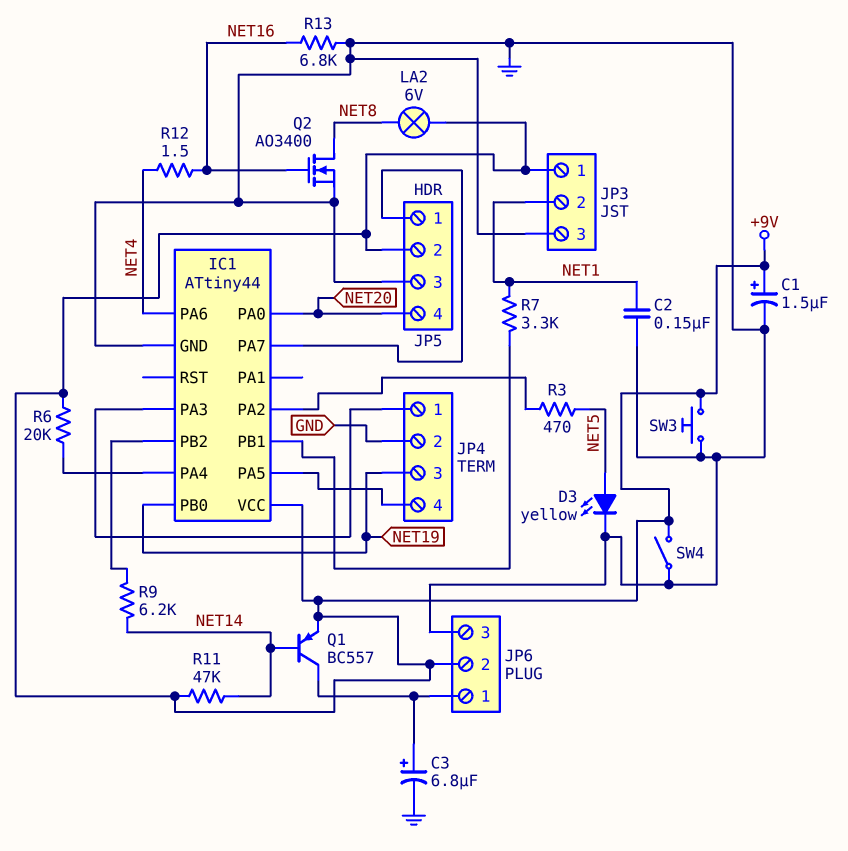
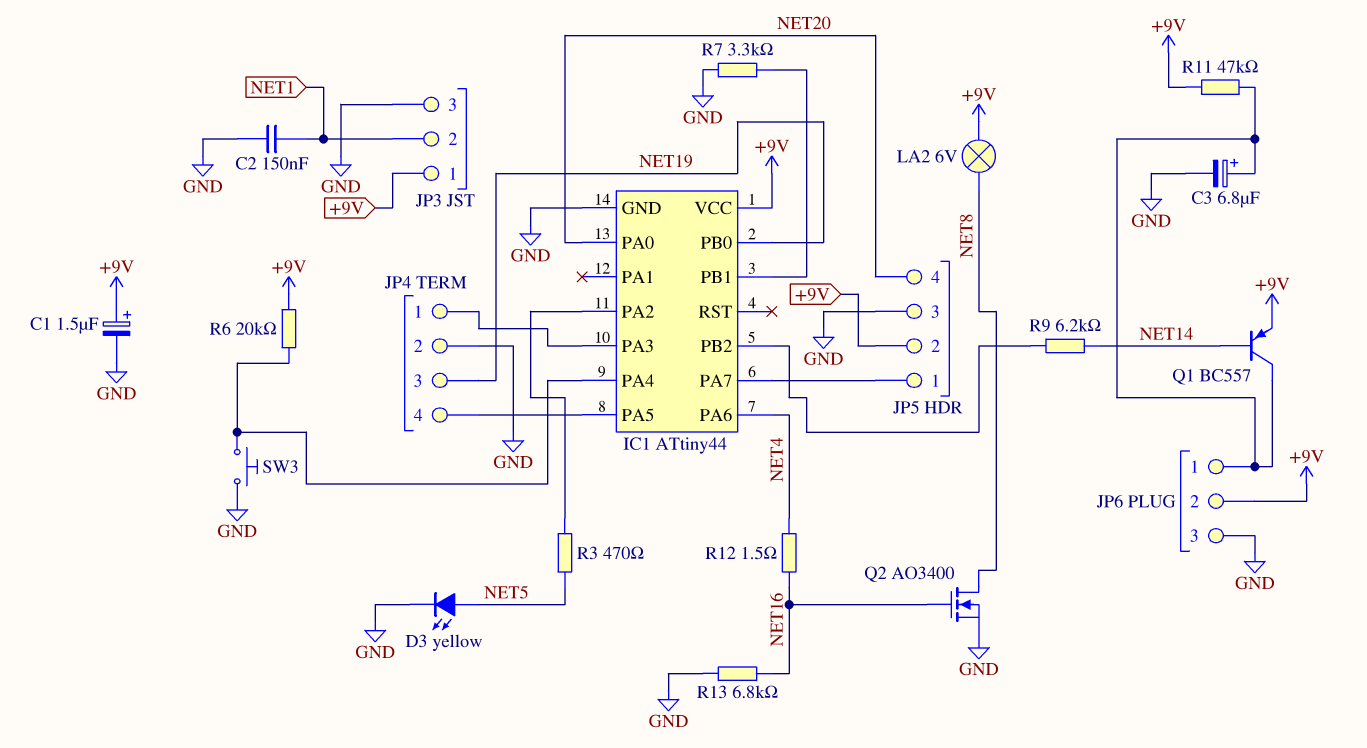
R7: 3.3k (IC1/PB1, NET1) -> 3.3k (GND, IC1/PB1)
R11: 47k (+9V, NET14) -> 47k (+9V, JP6/1)
SW3: button (+9V, GND) -> button (GND, IC1/PA4)
SW4: switch (+9V, GND) -> none

